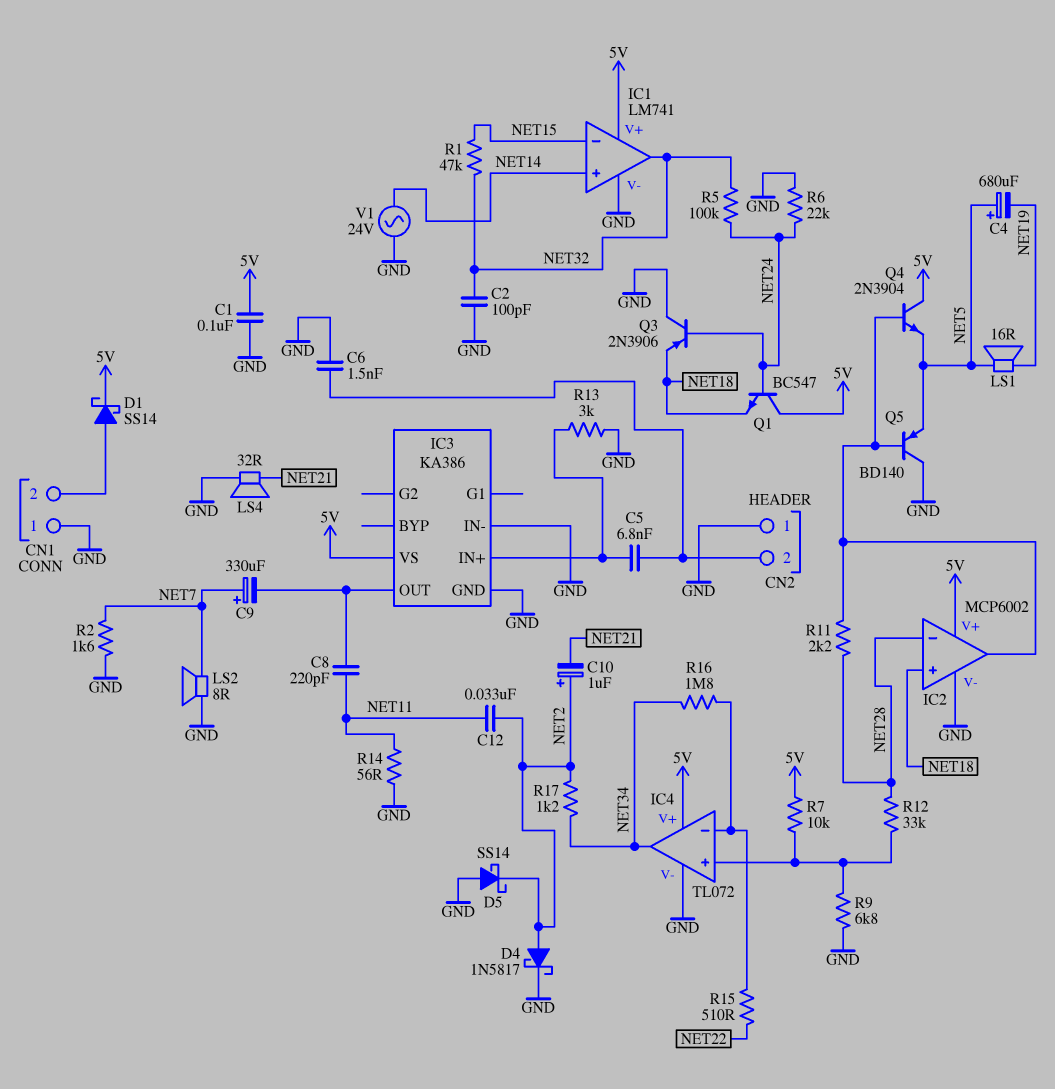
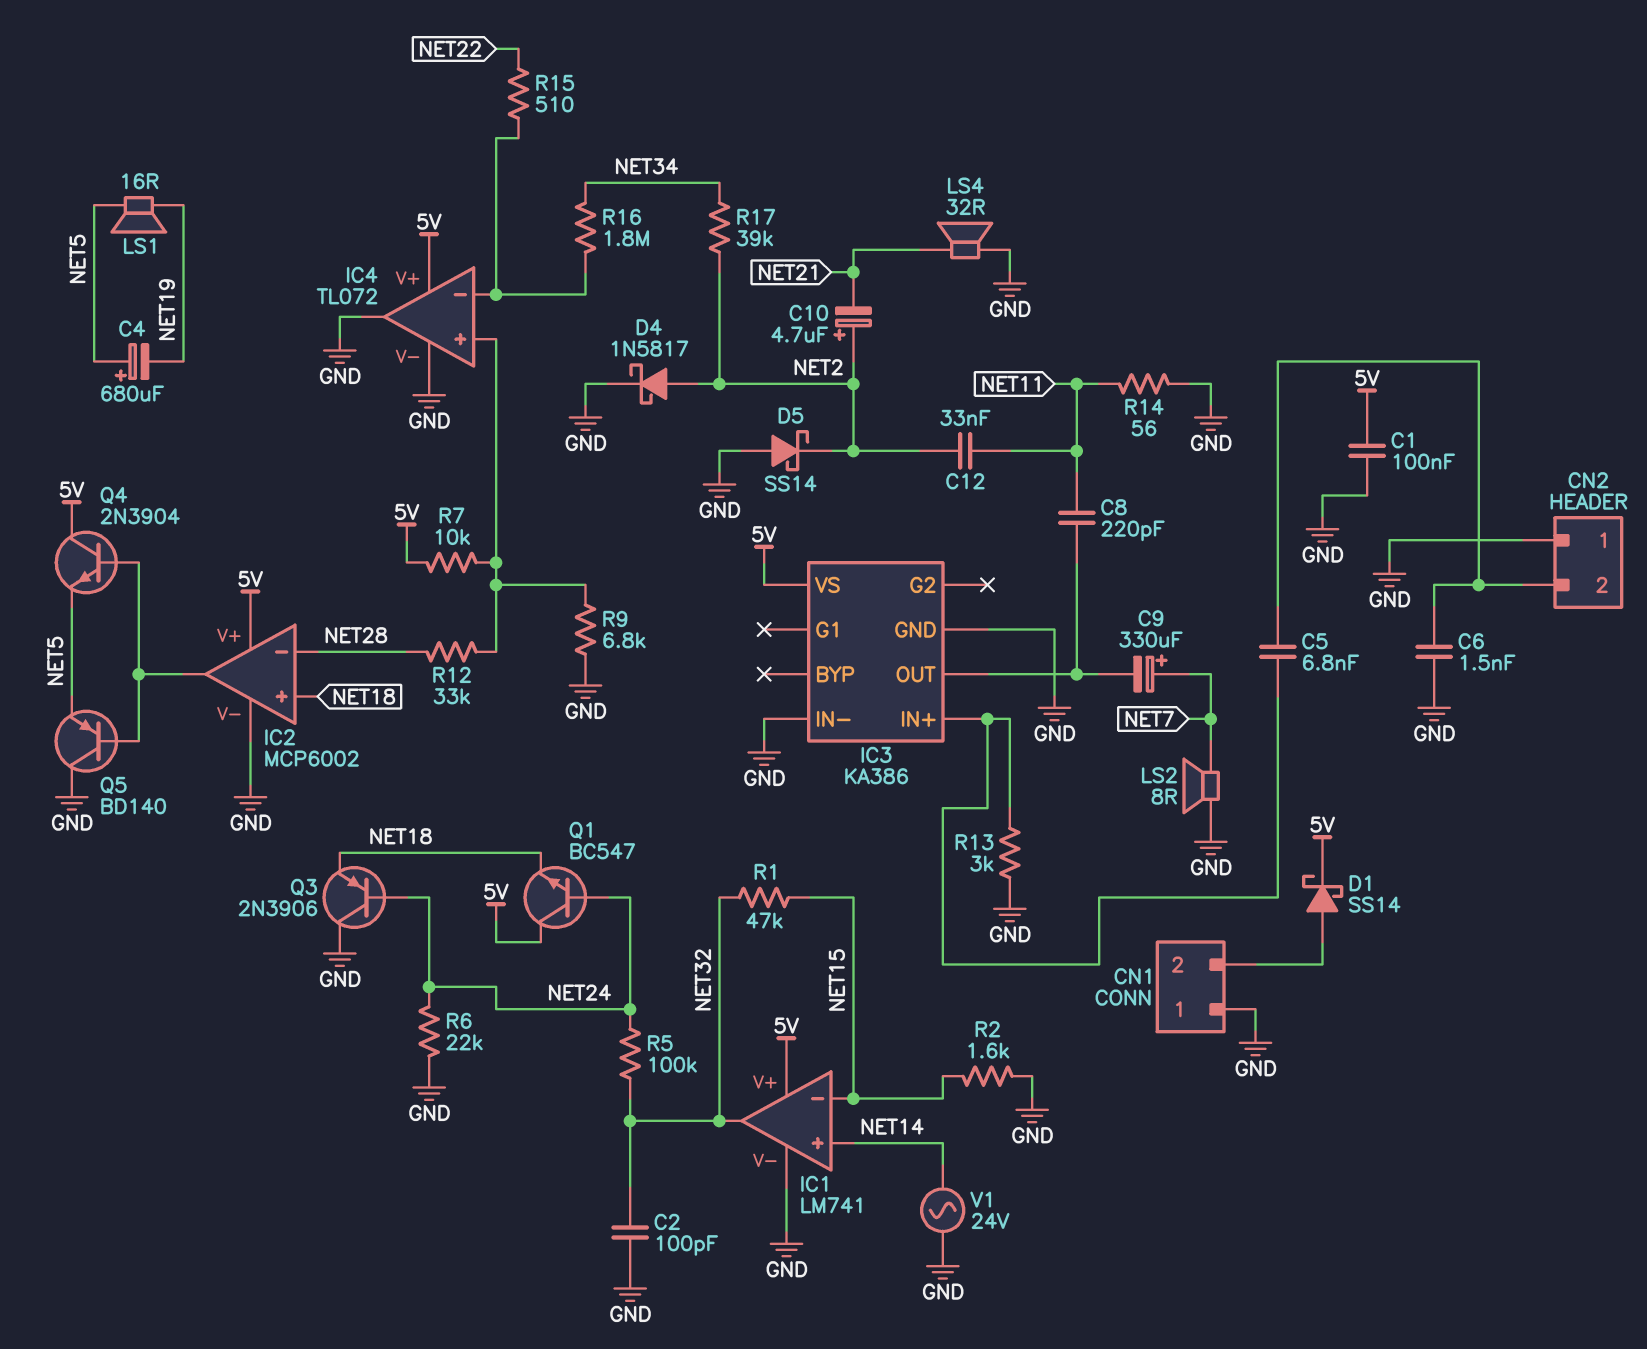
C10: 1uF (plus NET2, minus NET21) -> 4.7uF (plus NET2, minus NET21)
IC4 pin out: NET34 -> GND
R2: 1.6k (GND, NET7) -> 1.6k (GND, NET15)
R11: 2.2k (IC2/out, NET28) -> none
R17: 1.2k (NET2, NET34) -> 39k (NET2, NET34)

